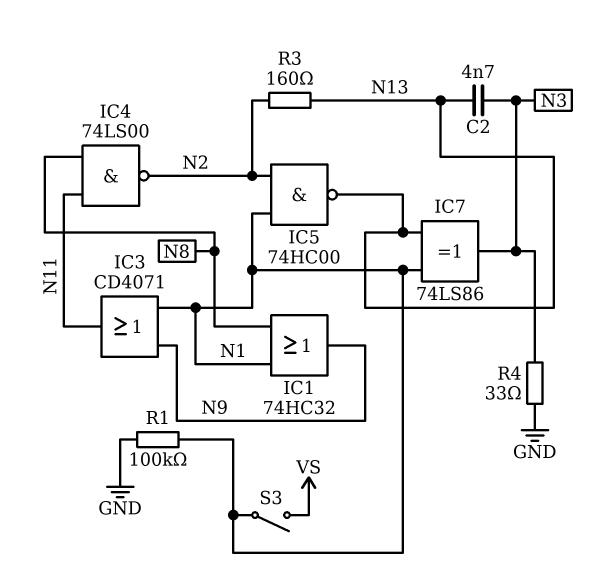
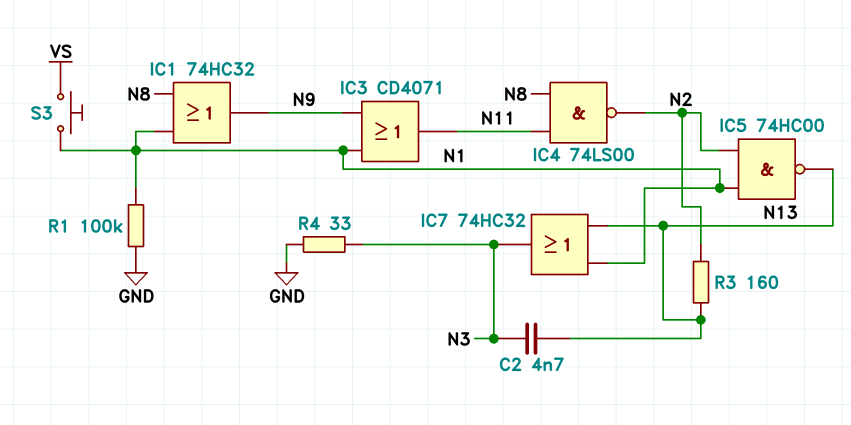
IC7: XOR 74LS86 (in N1, in N13, out N3) -> OR 74HC32 (in N1, in N13, out N3)
S3: switch (N1, VS) -> button (N1, VS)

